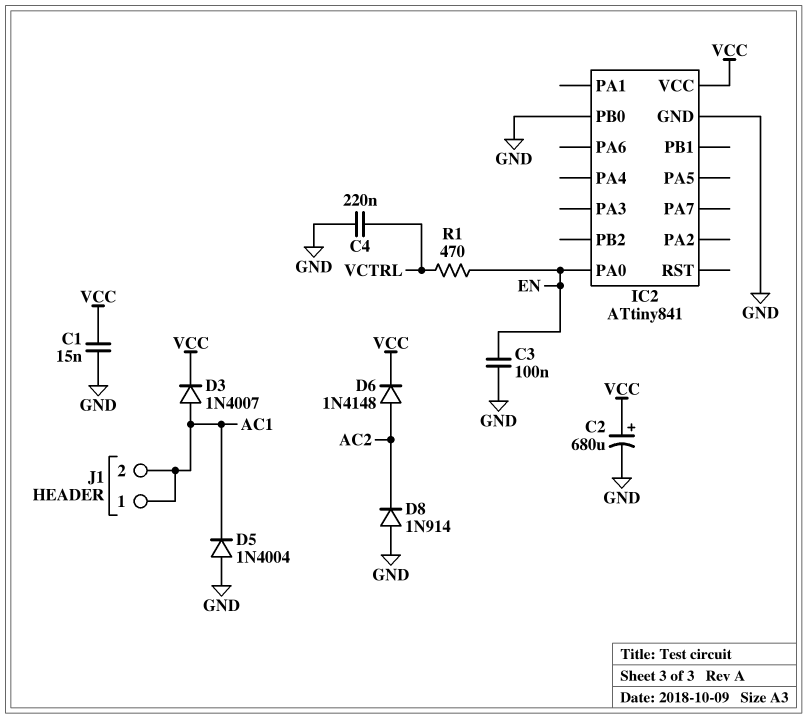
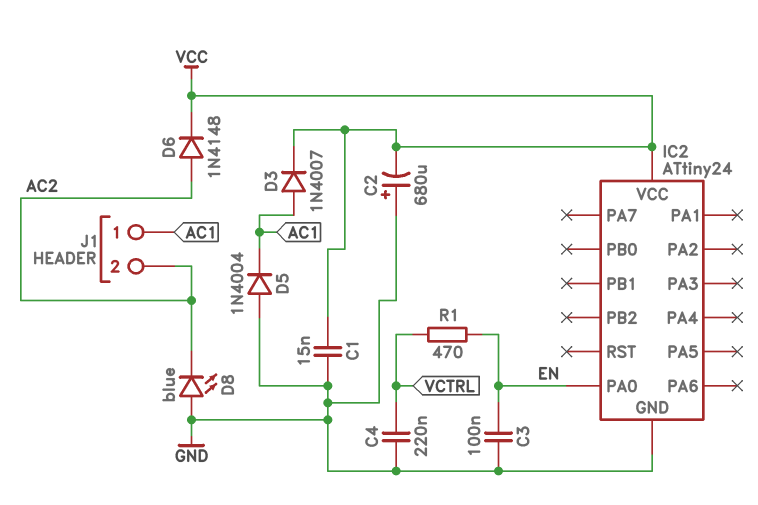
C2: 680uF (plus VCC, minus GND) -> 680uF (plus GND, minus VCC)
D8: diode 1N914 (A GND, K AC2) -> LED blue (A GND, K AC2)
IC2: ATtiny841 -> ATtiny24
IC2 pin PB0: GND -> none
J1 pin 2: AC1 -> AC2

